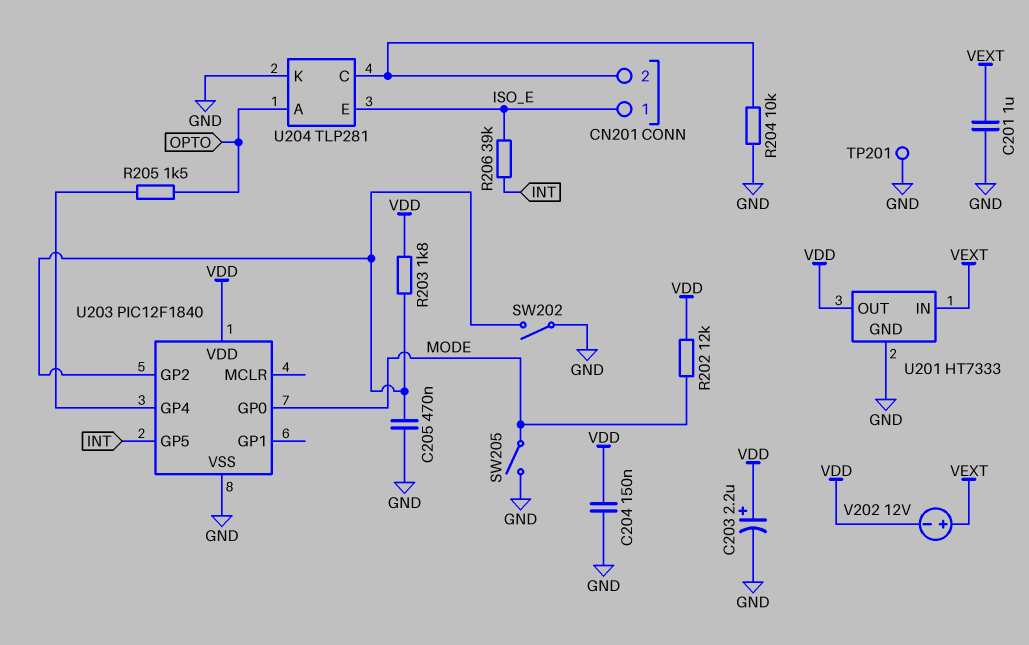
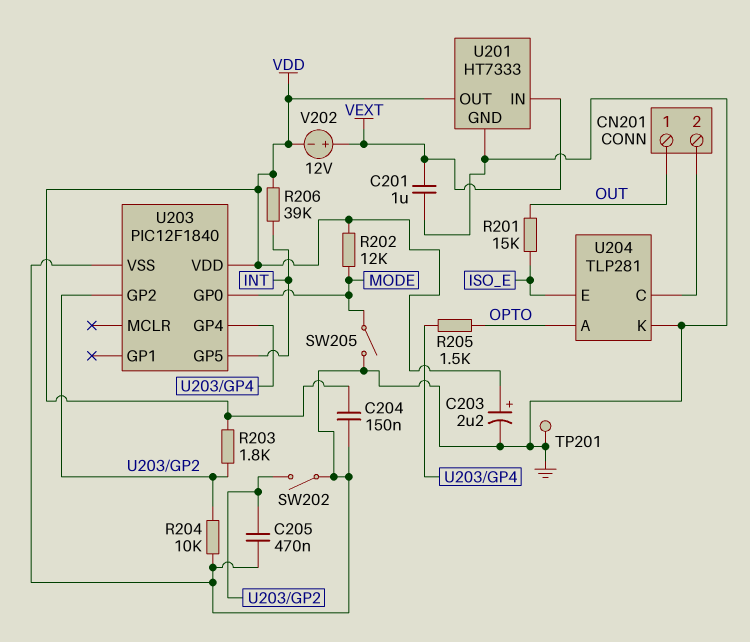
CN201 pin 1: ISO_E -> OUT
R201: none -> 15k (ISO_E, OUT)
R204: 10k (CN201/2, GND) -> 10k (GND, U203/GP2)
R206: 39k (INT, ISO_E) -> 39k (INT, VDD)

